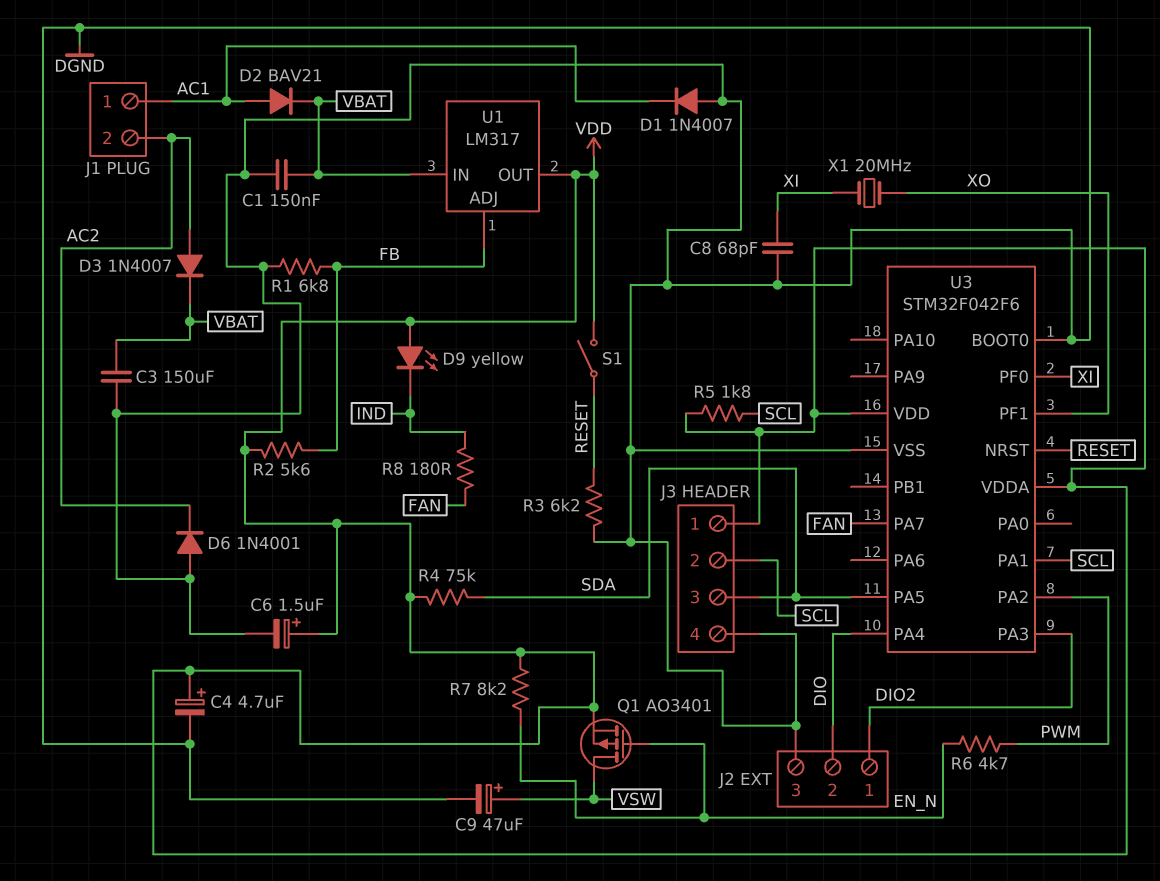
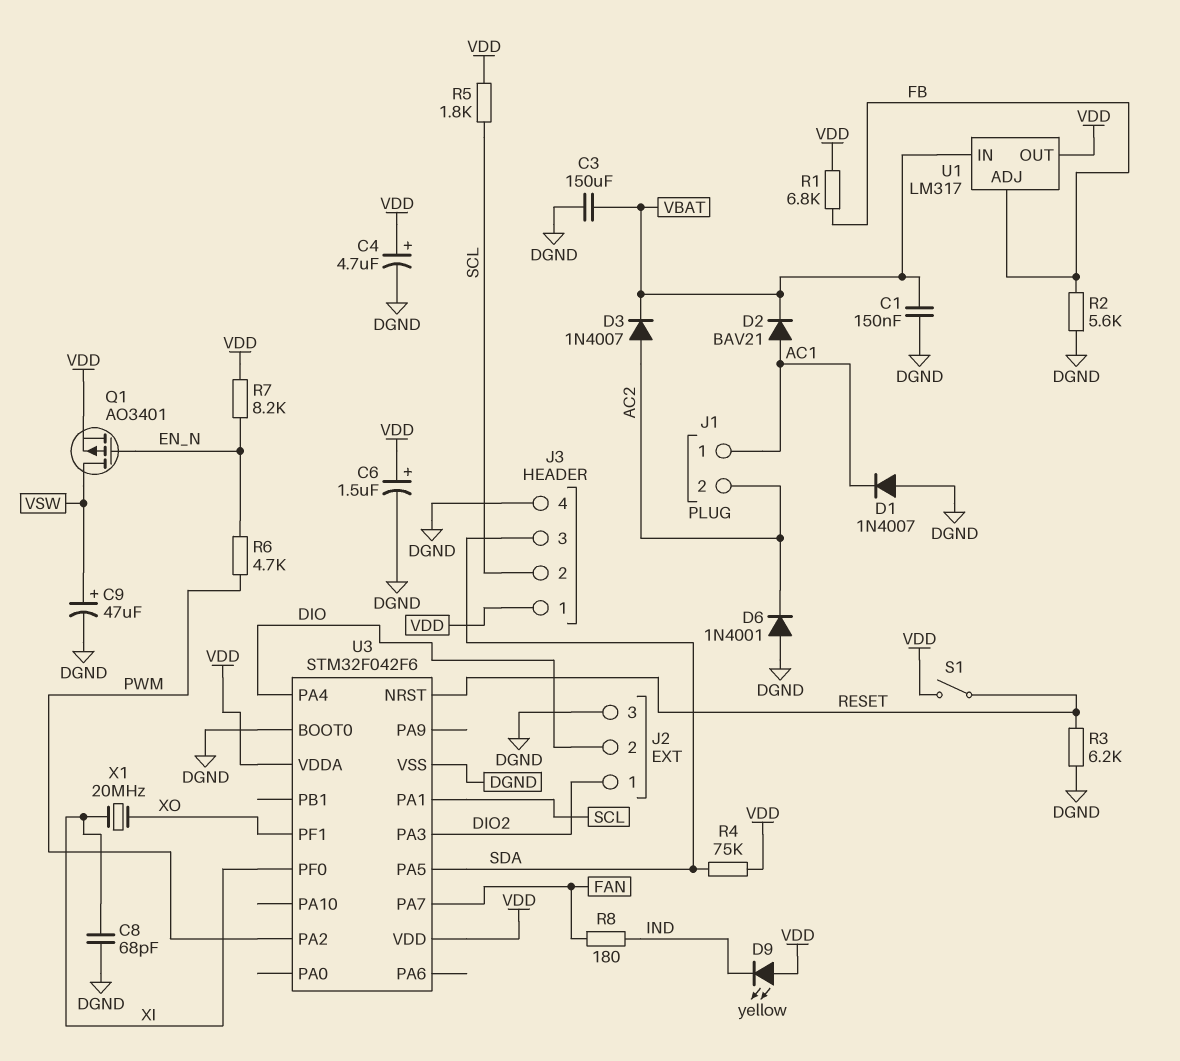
R1: 6.8k (DGND, FB) -> 6.8k (FB, VDD)
R2: 5.6k (FB, VDD) -> 5.6k (DGND, FB)

